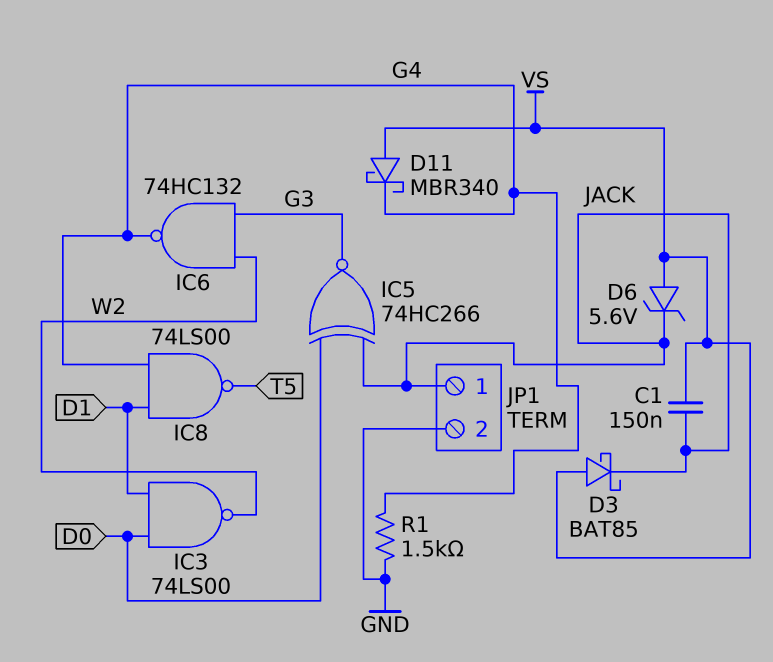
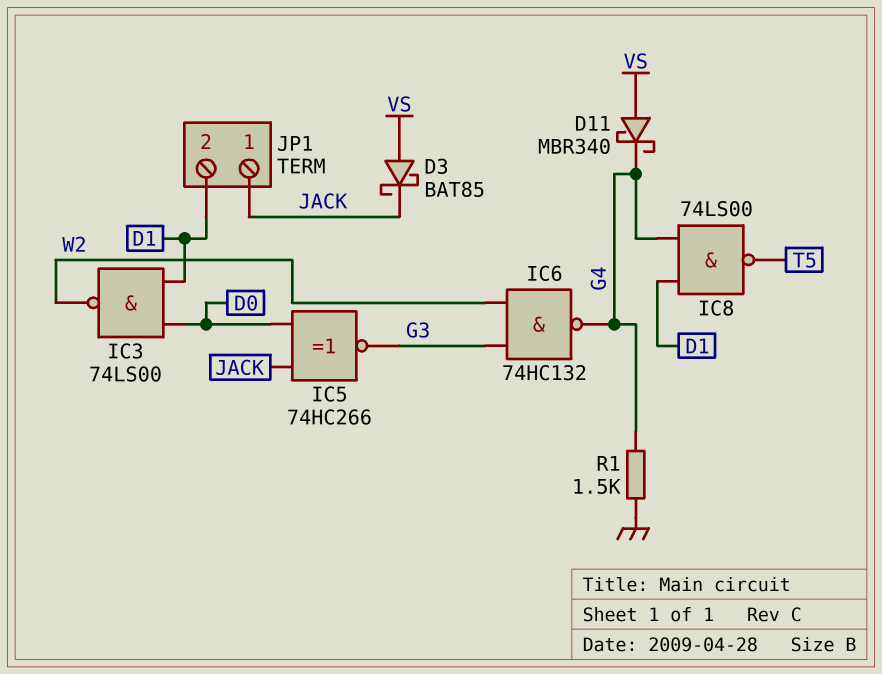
C1: 150nF (JACK, VS) -> none
D6: zener 5.6V (A VS, K JACK) -> none
JP1 pin 2: GND -> D1

